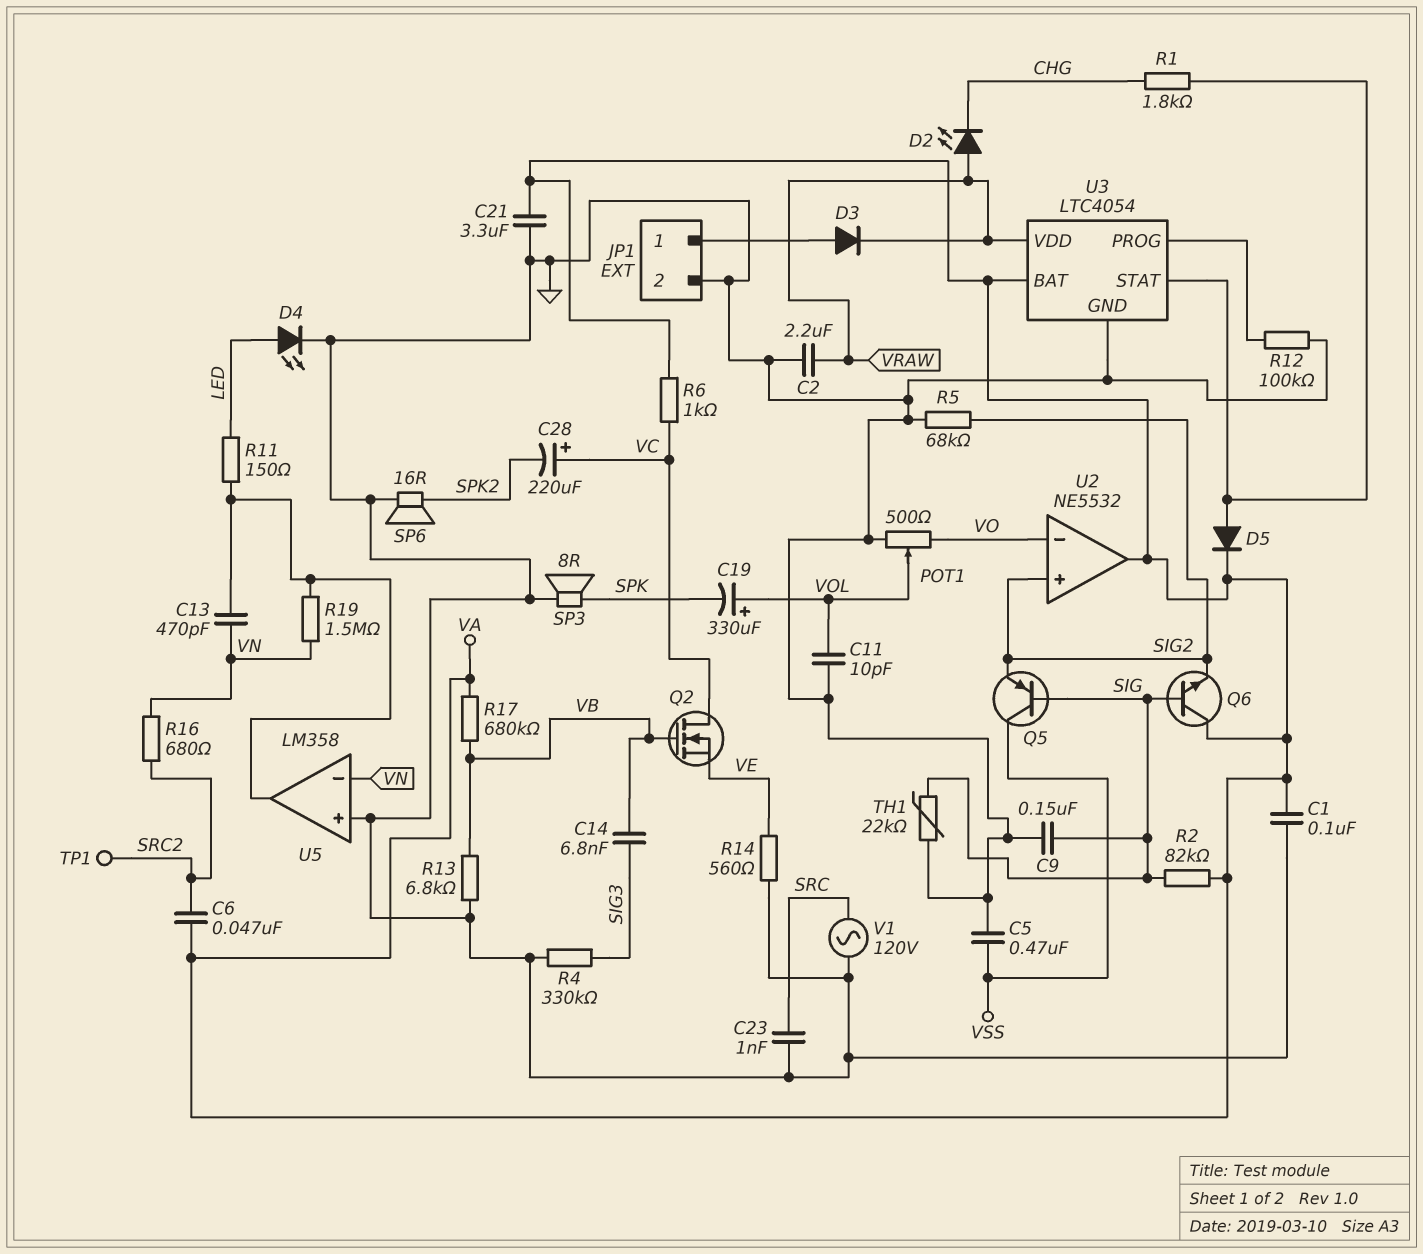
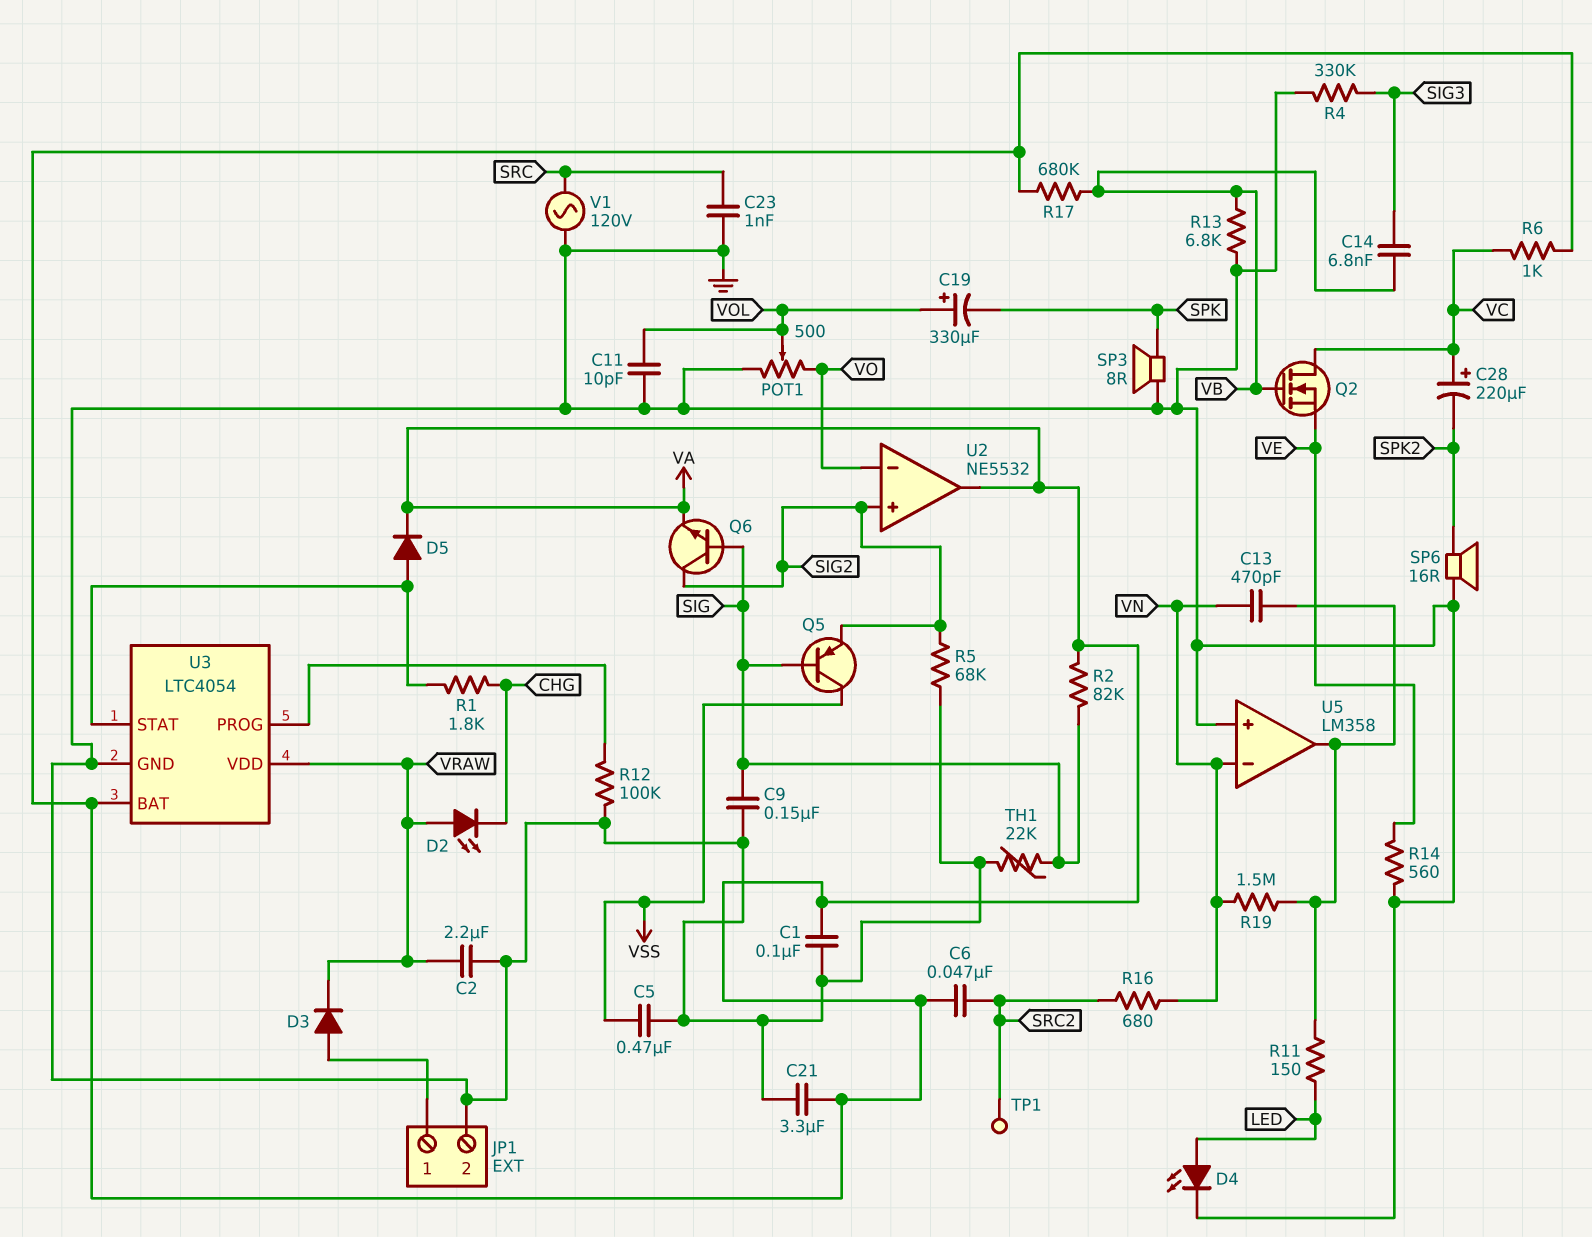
Q6: NPN (B SIG, C VA, E SIG2) -> NPN (B SIG, C SIG2, E VA)

